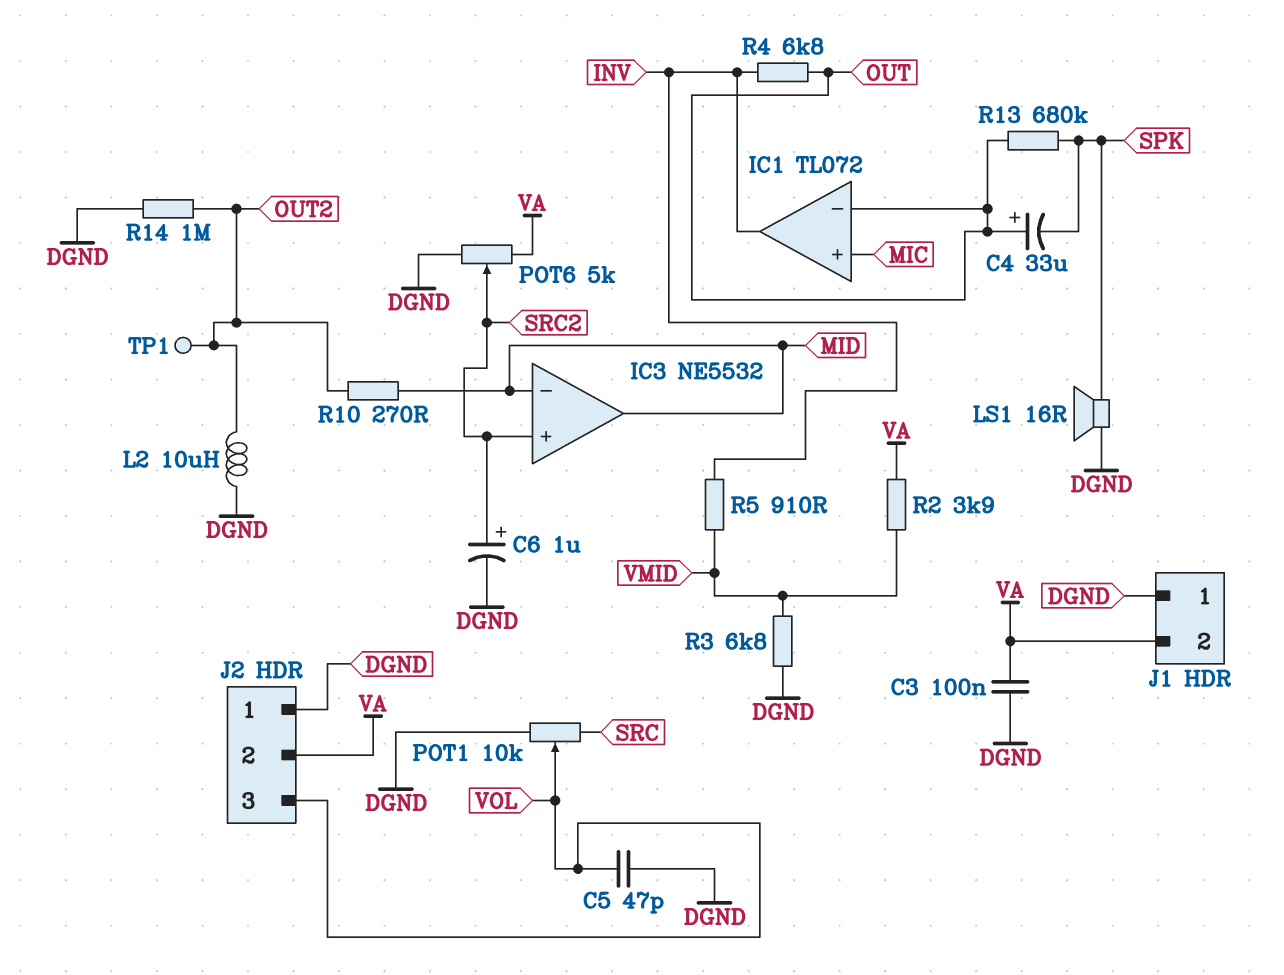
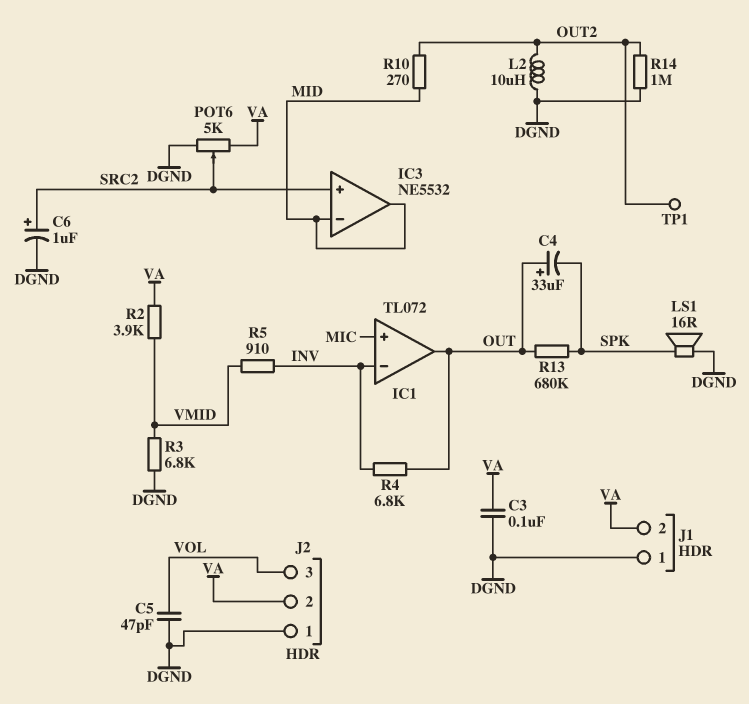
IC1 pin in-: OUT -> INV
IC1 pin out: INV -> OUT
POT1: 10k (DGND, SRC, wiper VOL) -> none

